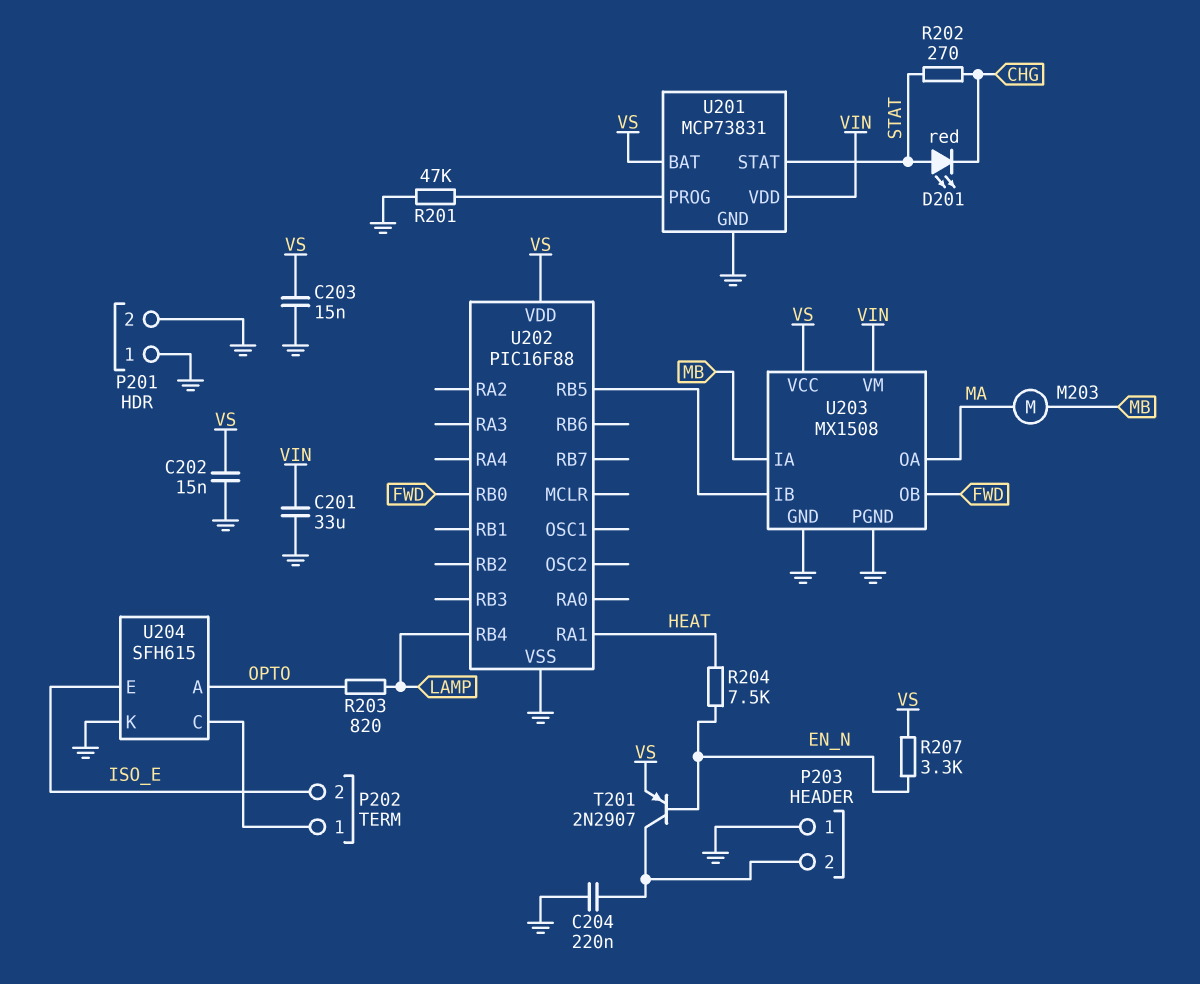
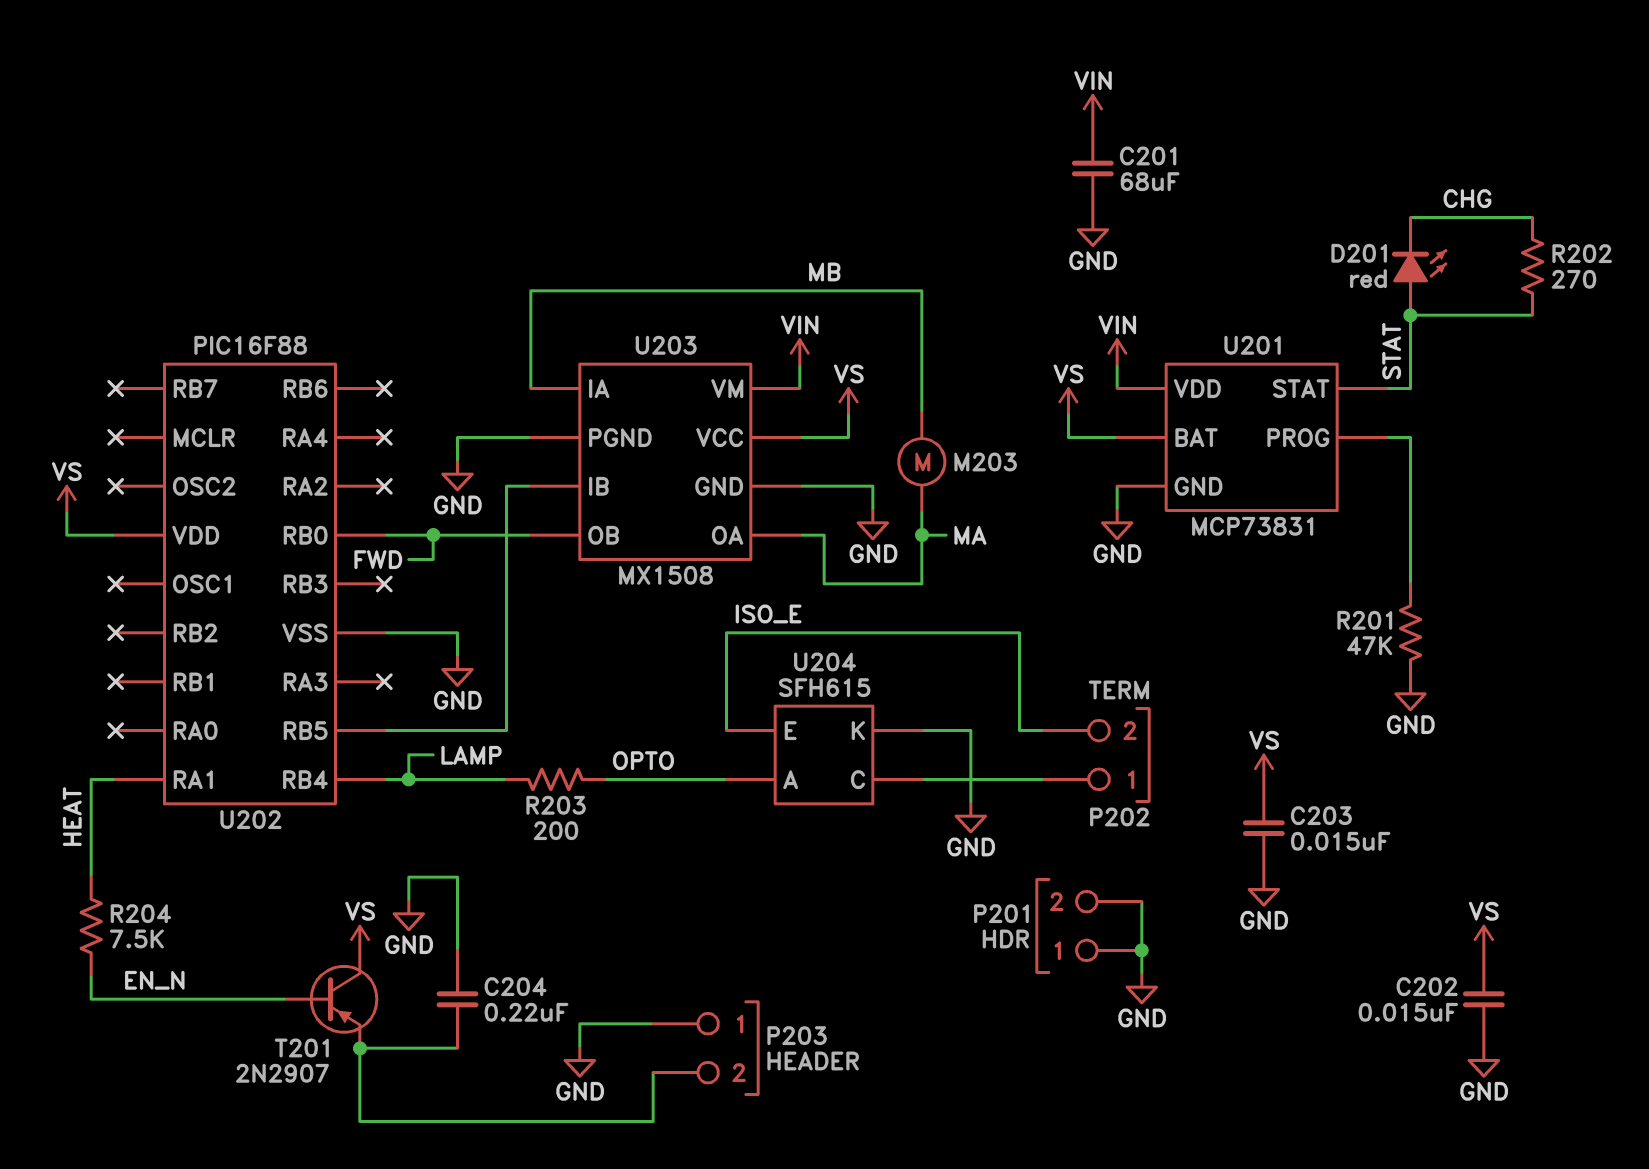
C201: 33uF (GND, VIN) -> 68uF (GND, VIN)
R203: 820 (LAMP, OPTO) -> 200 (LAMP, OPTO)
R207: 3.3k (EN_N, VS) -> none
T201: PNP 2N2907 (B EN_N, C P203/2, E VS) -> PNP 2N2907 (B EN_N, C VS, E P203/2)

